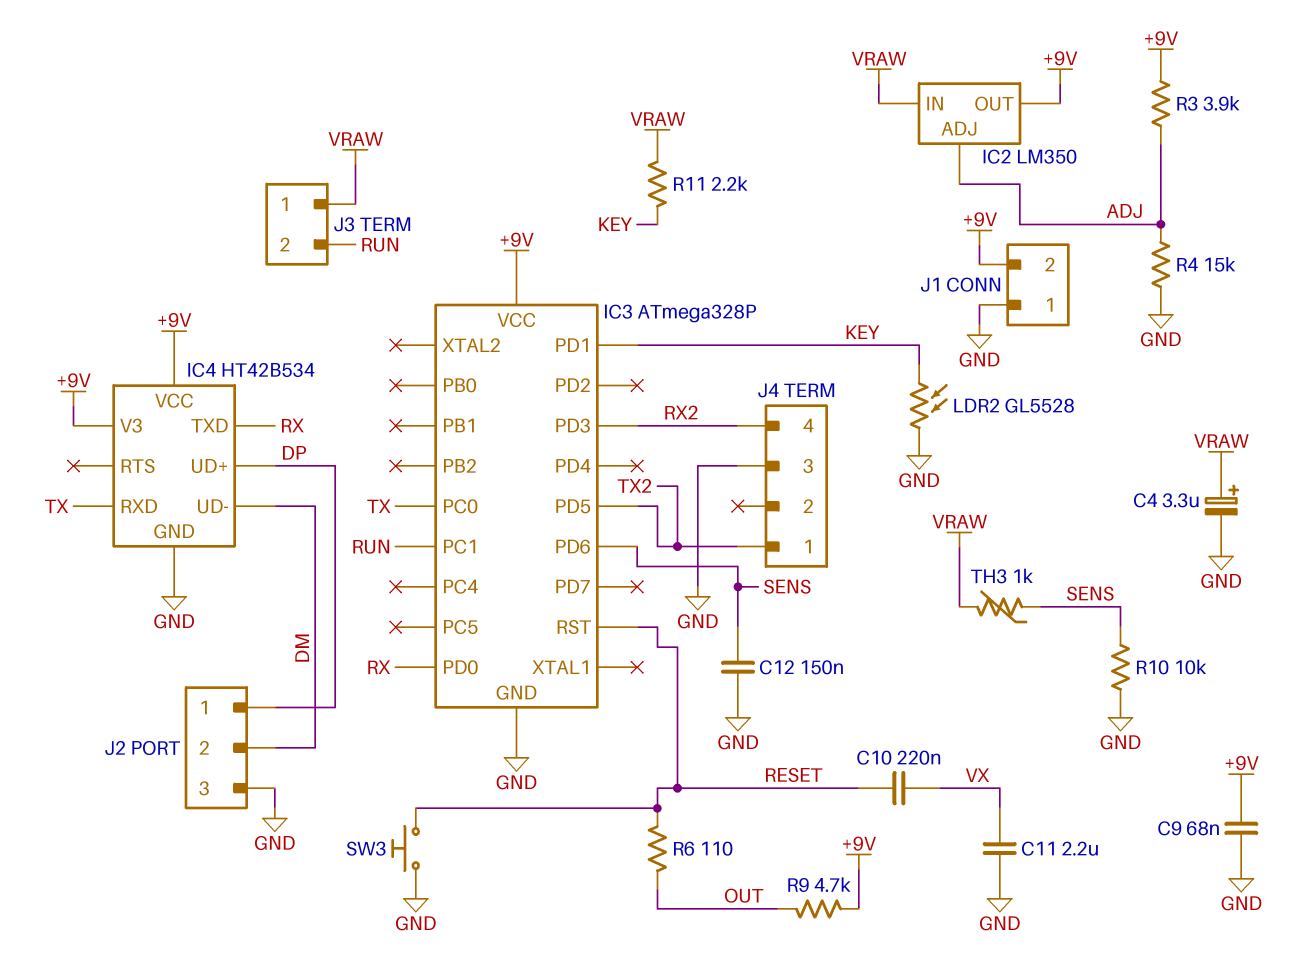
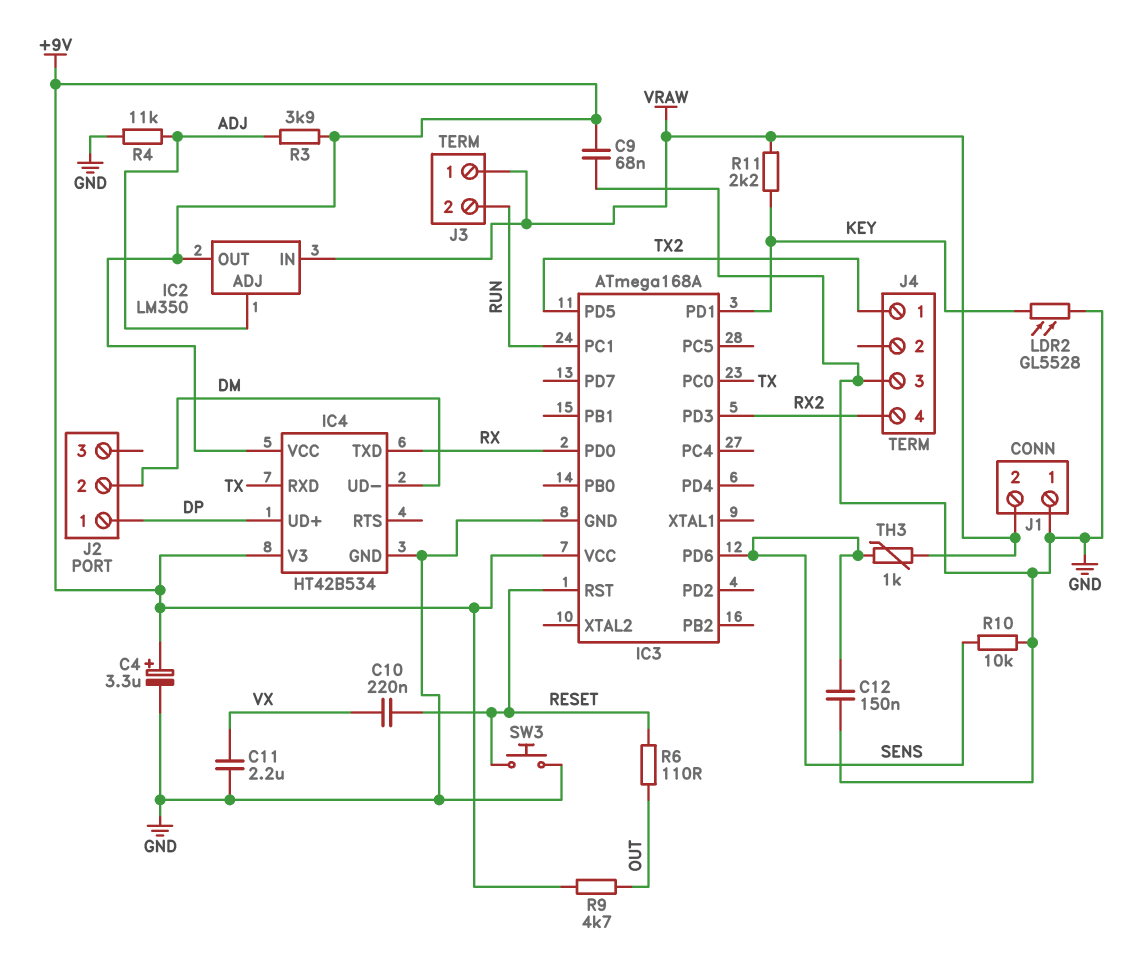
C4: 3.3uF (plus VRAW, minus GND) -> 3.3uF (plus +9V, minus GND)
IC3: ATmega328P -> ATmega168A
J1 pin 2: +9V -> VRAW
J2 pin 3: GND -> none
R4: 15k (ADJ, GND) -> 11k (ADJ, GND)

